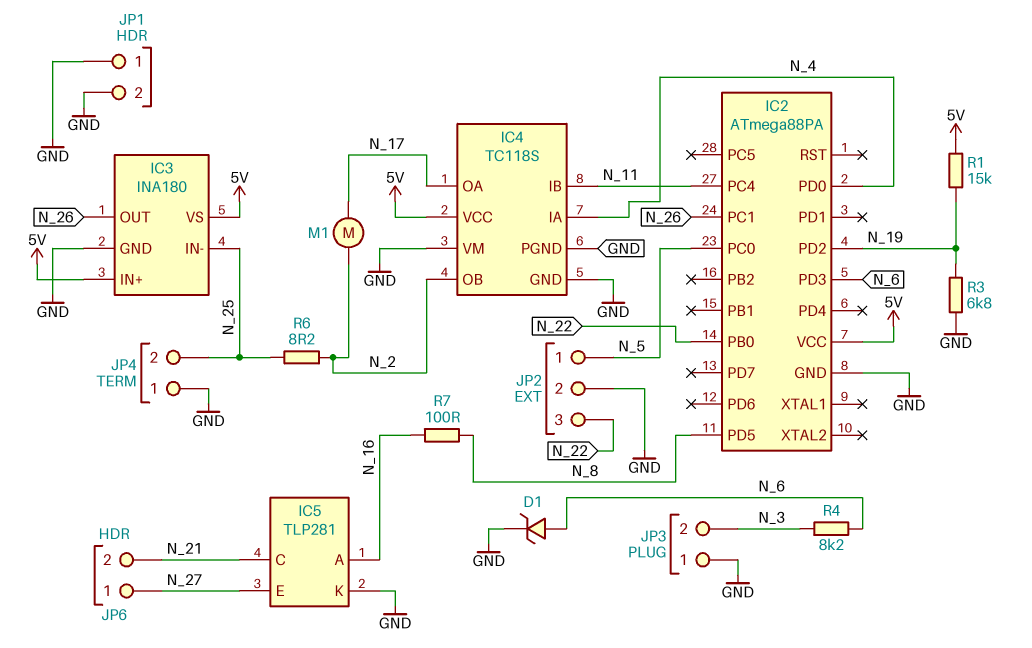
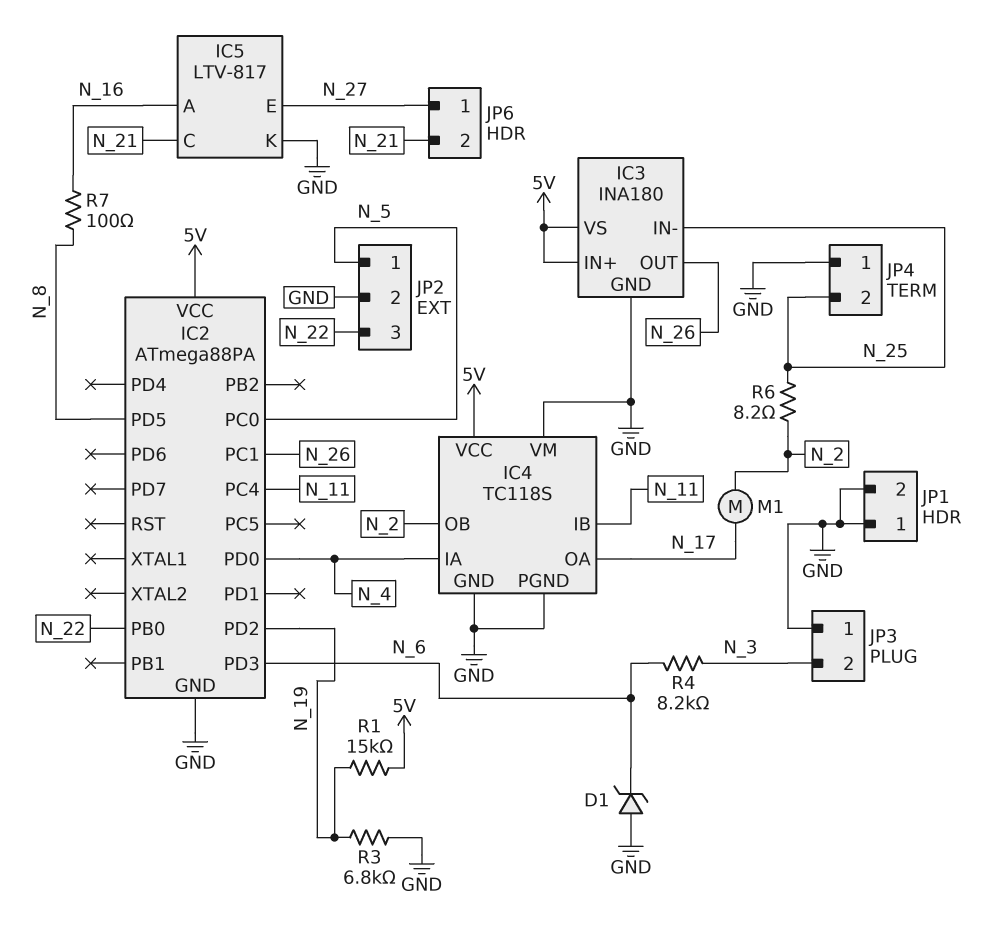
D1: zener (A N_6, K GND) -> zener (A GND, K N_6)
IC5: TLP281 -> LTV-817

